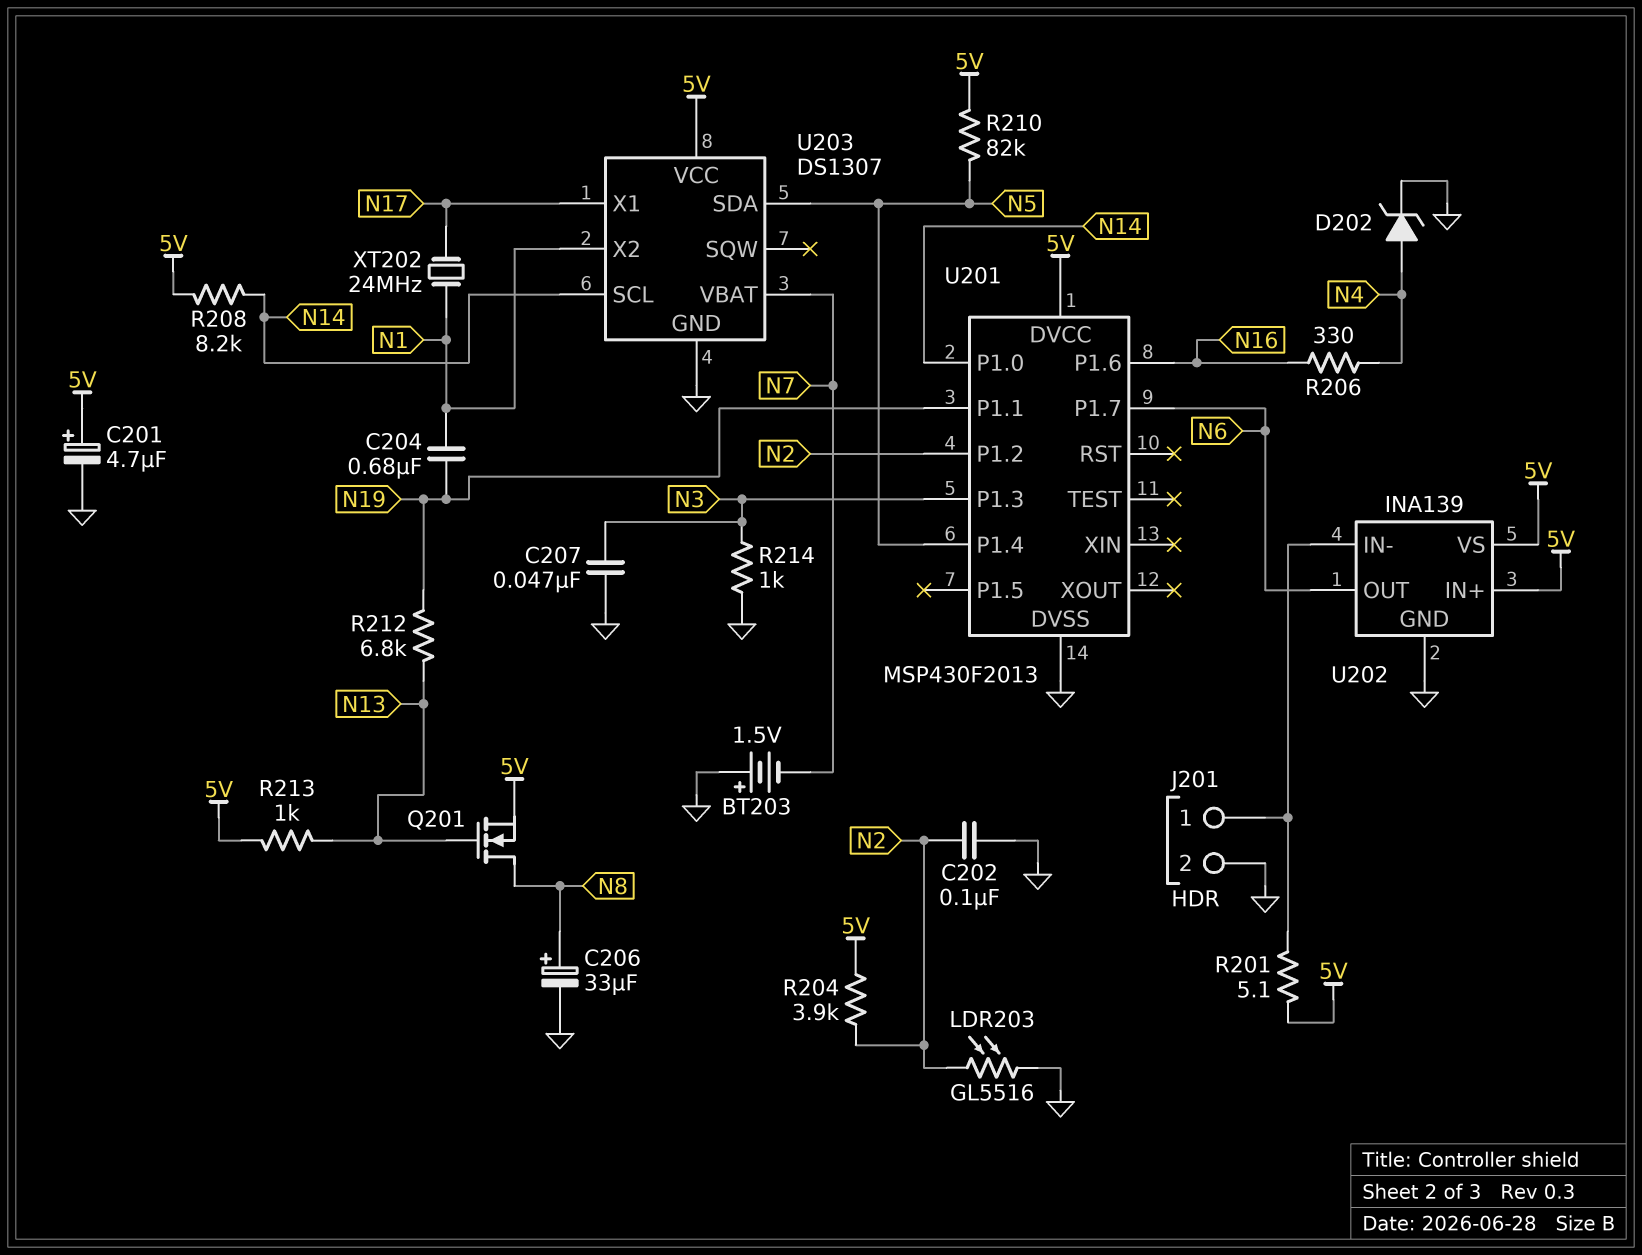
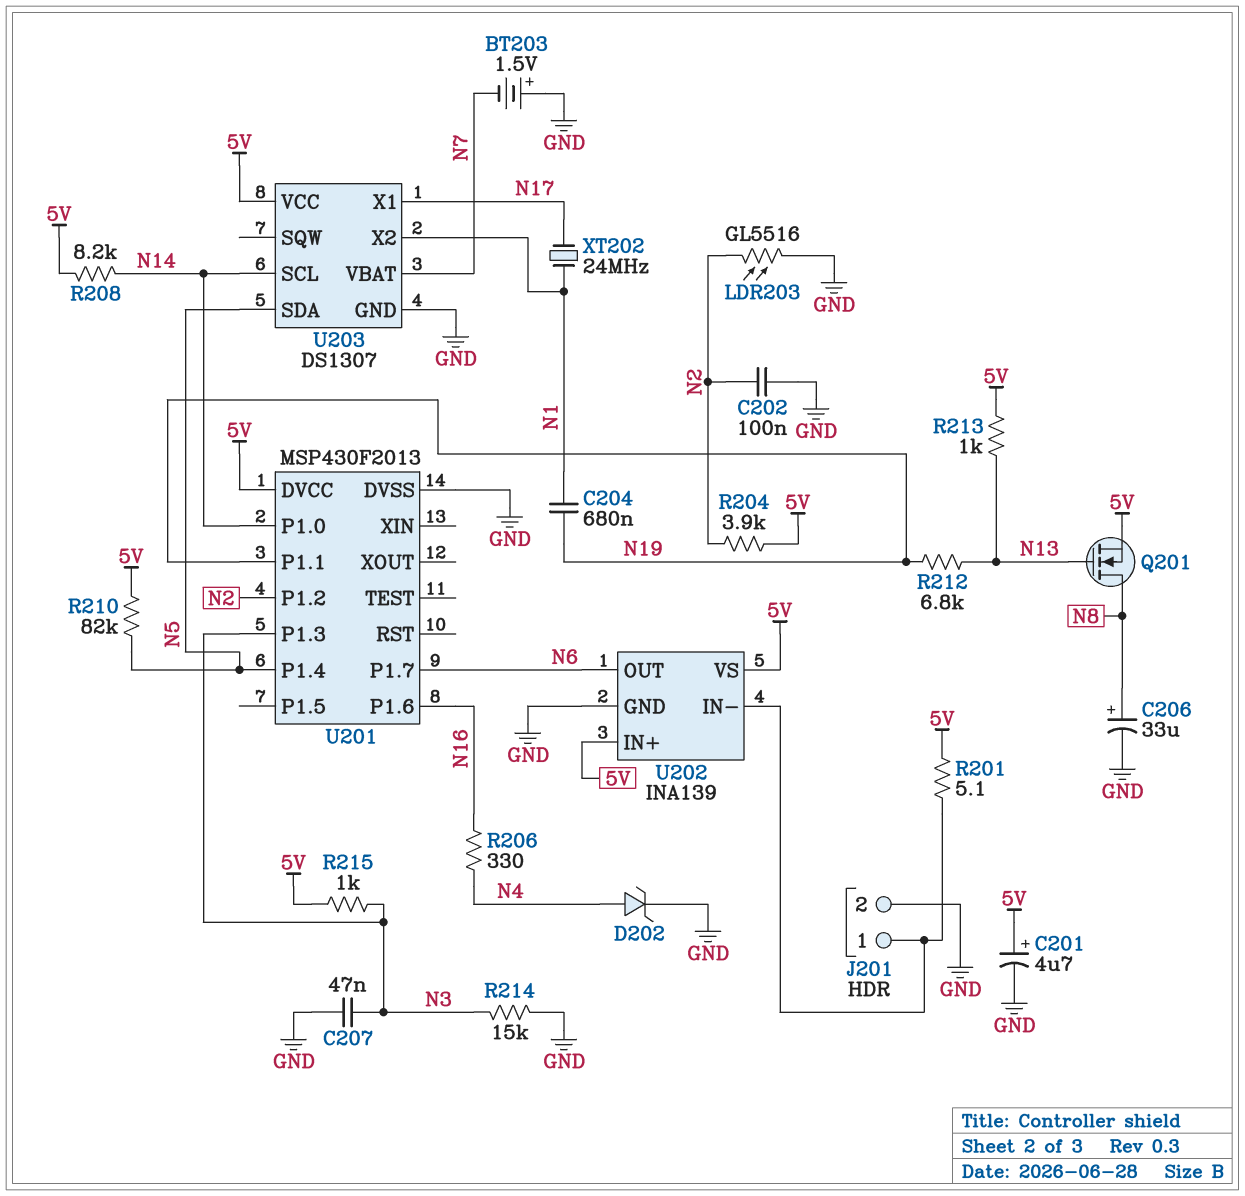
R214: 1k (GND, N3) -> 15k (GND, N3)
R215: none -> 1k (5V, N3)

